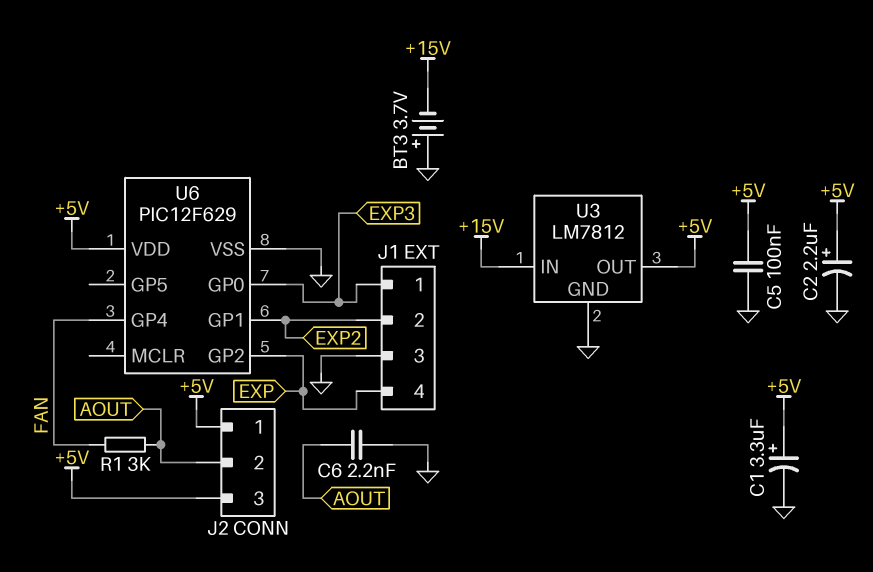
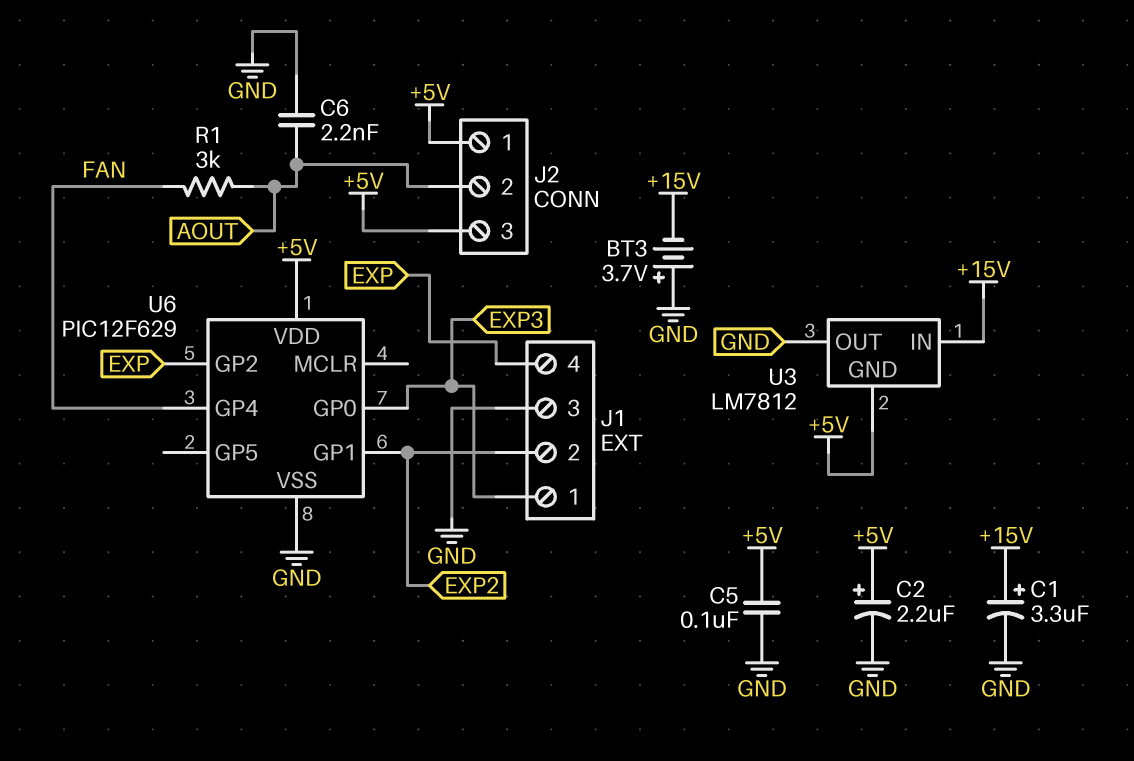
C1: 3.3uF (plus +5V, minus GND) -> 3.3uF (plus +15V, minus GND)
U3 pin GND: GND -> +5V
U3 pin OUT: +5V -> GND

